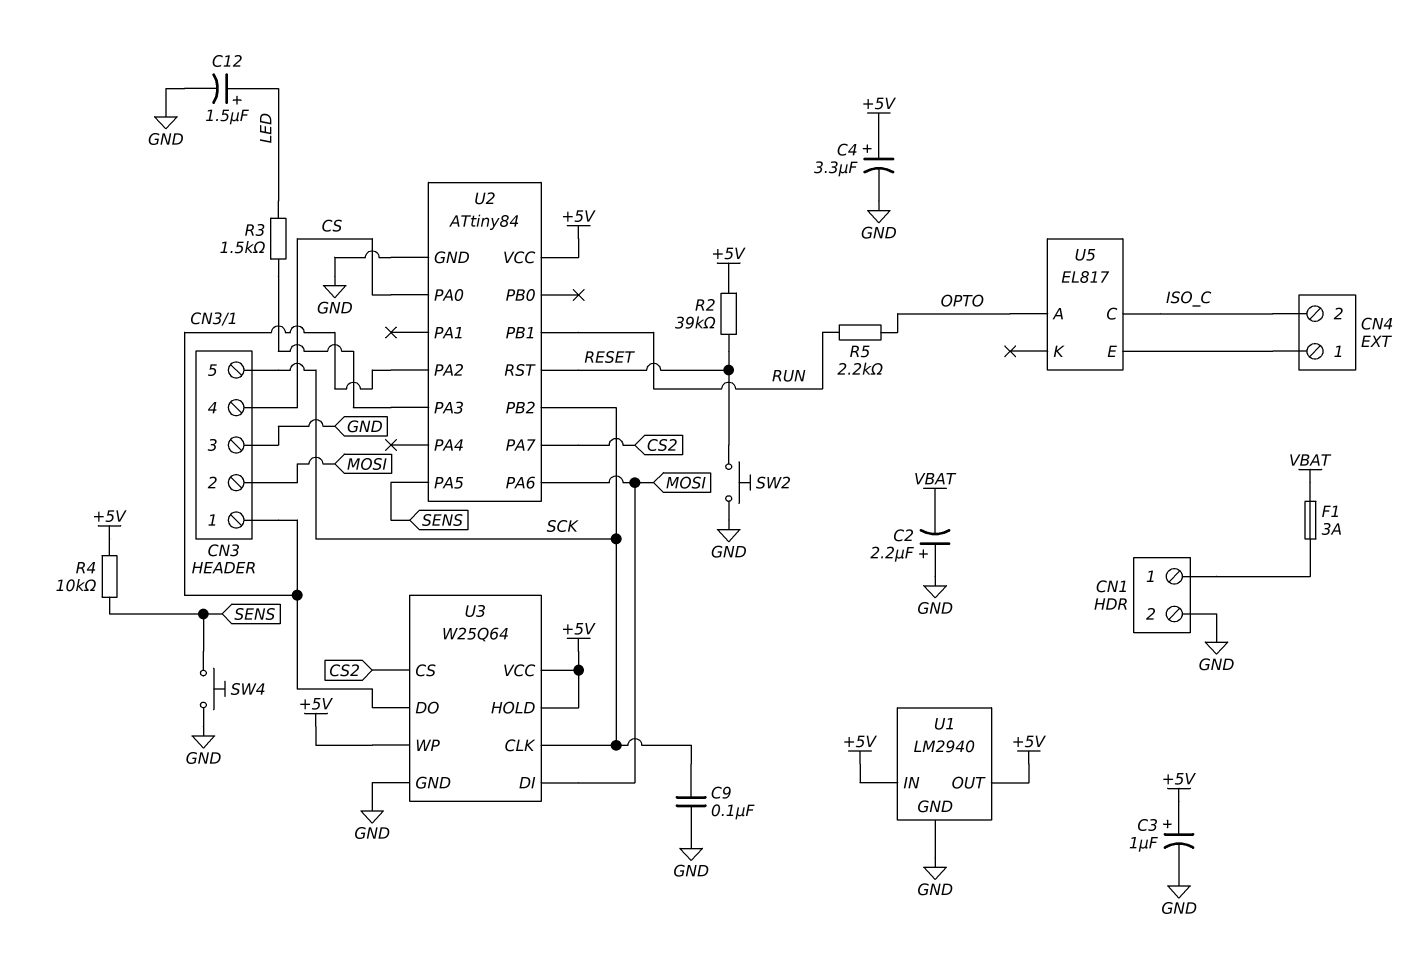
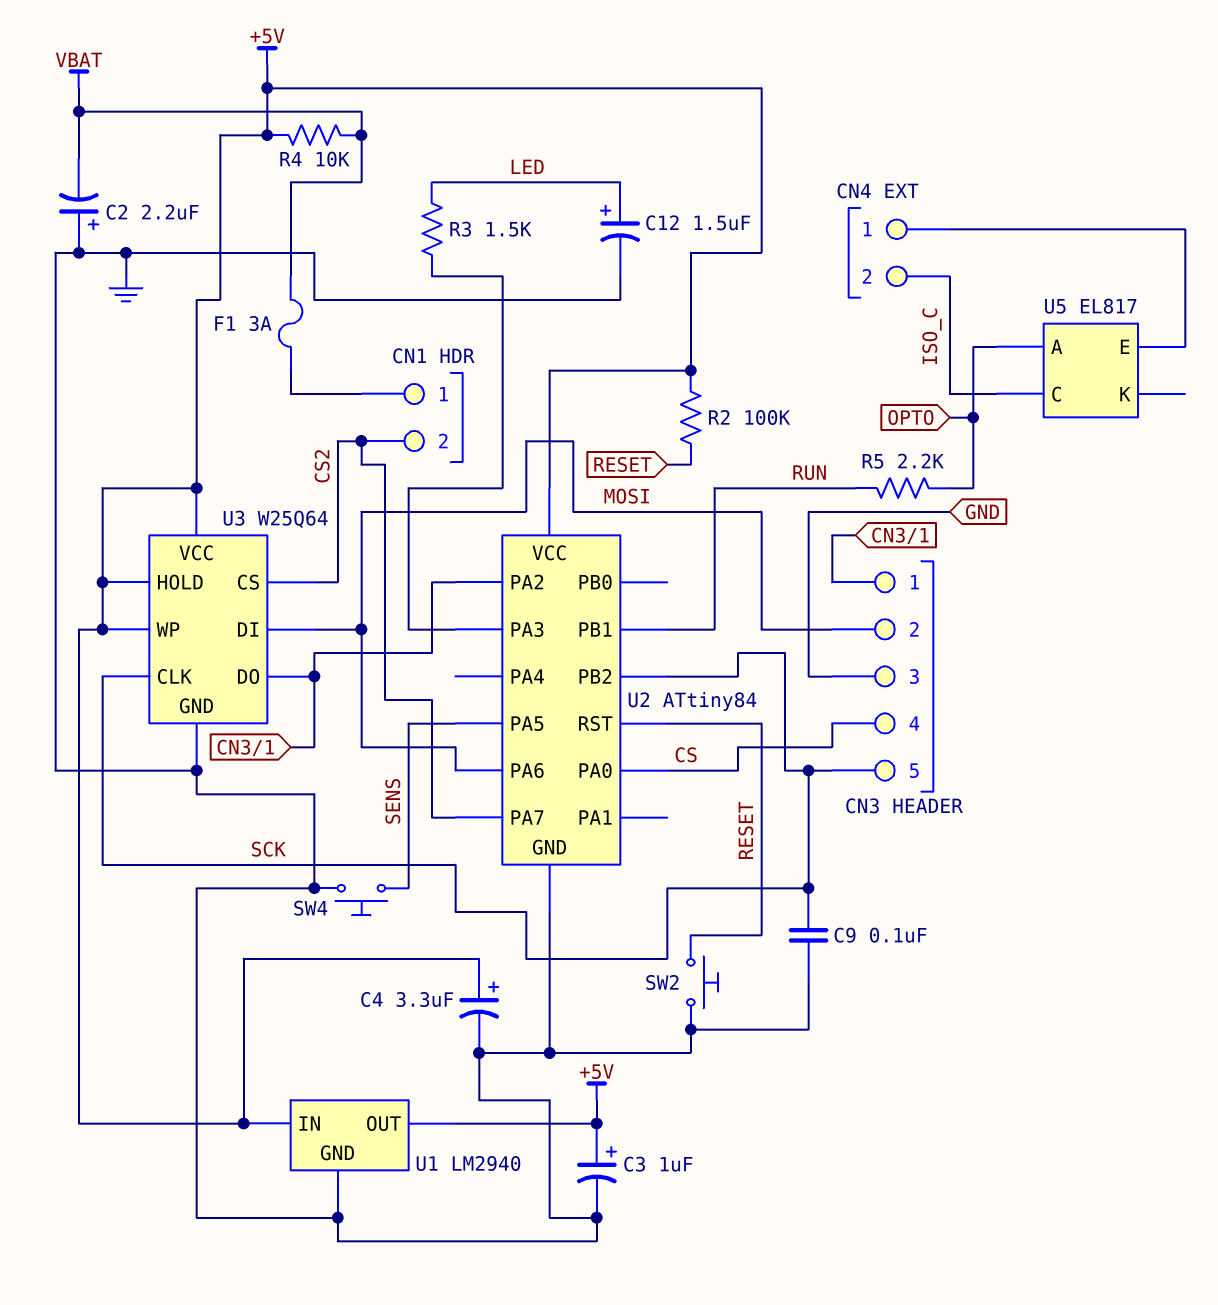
CN1 pin 2: GND -> CS2
R2: 39k (+5V, RESET) -> 100k (+5V, RESET)
R4: 10k (+5V, SENS) -> 10k (+5V, VBAT)

